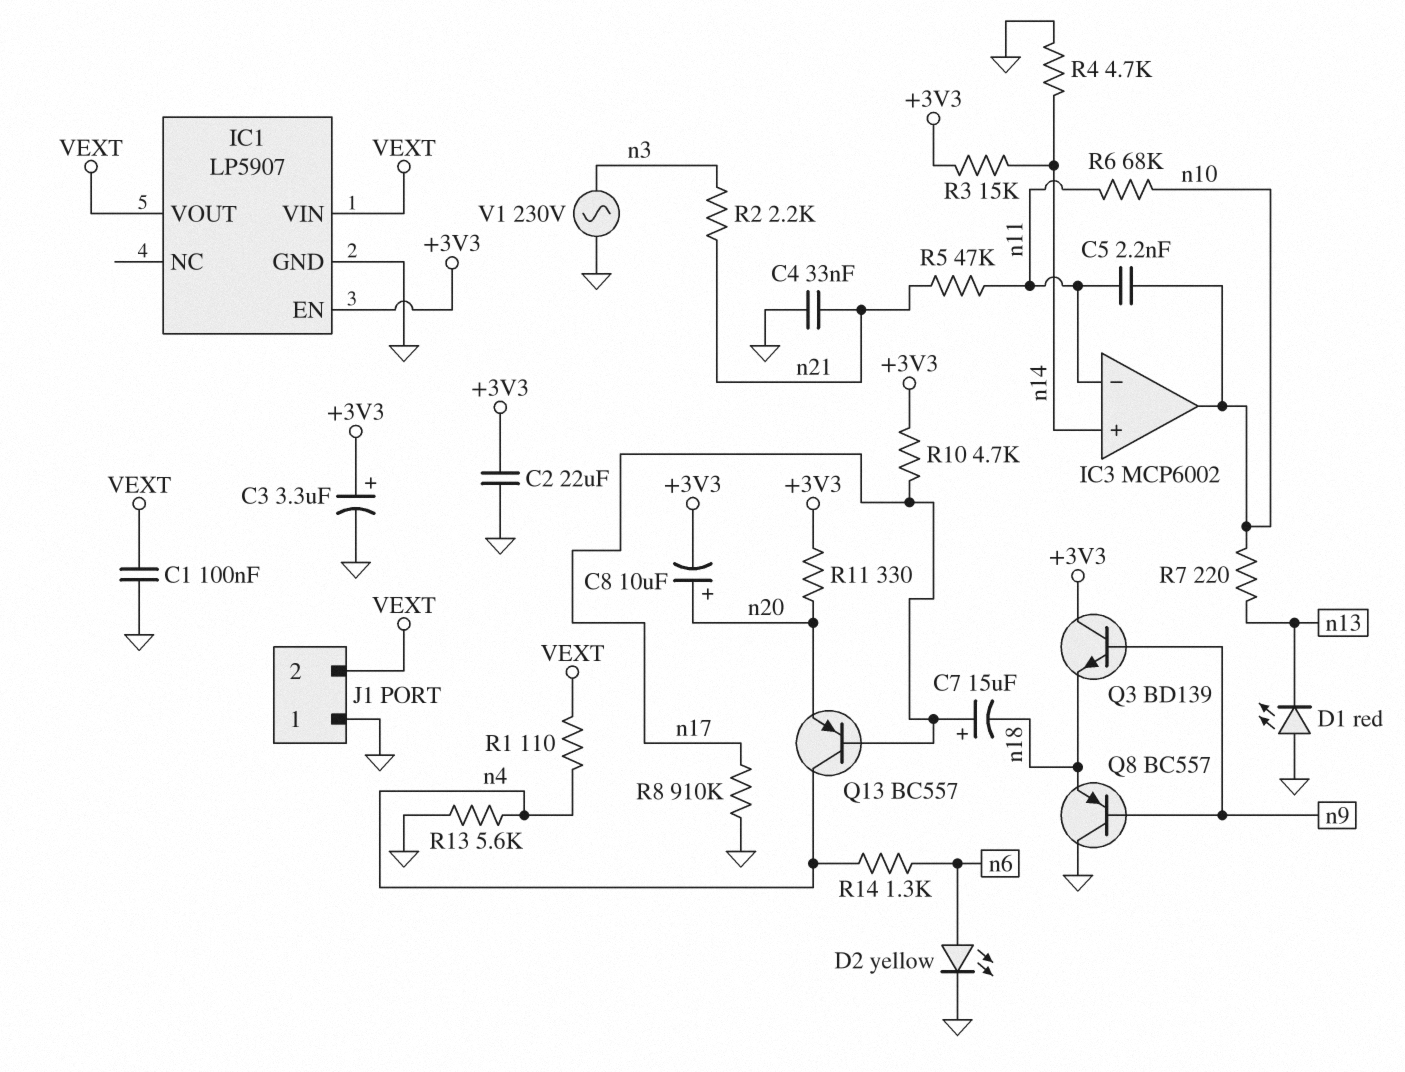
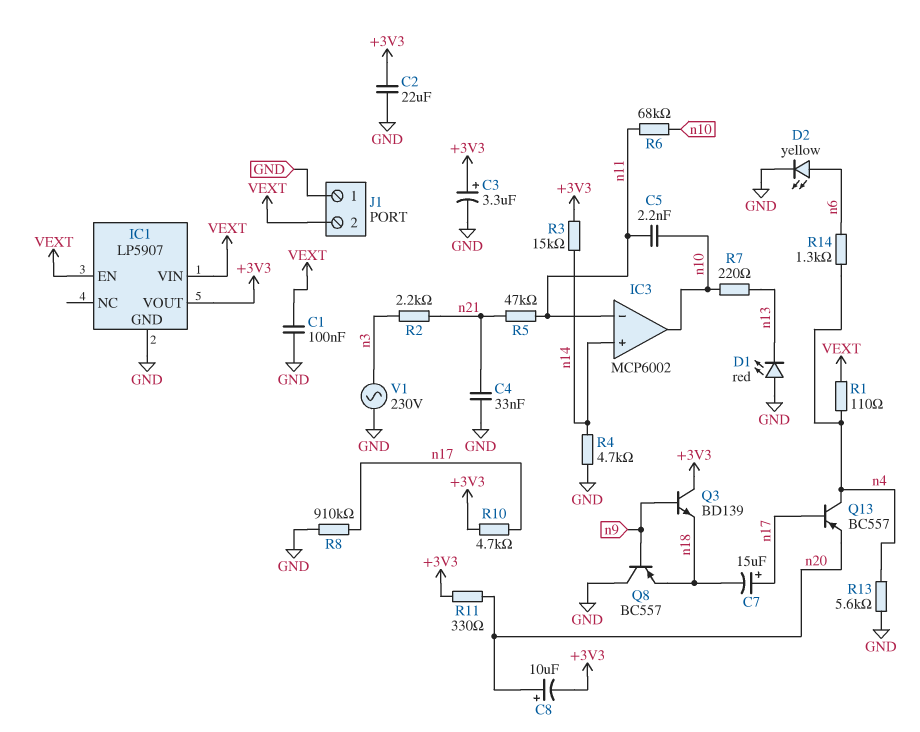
IC1 pin EN: +3V3 -> VEXT
IC1 pin VOUT: VEXT -> +3V3

